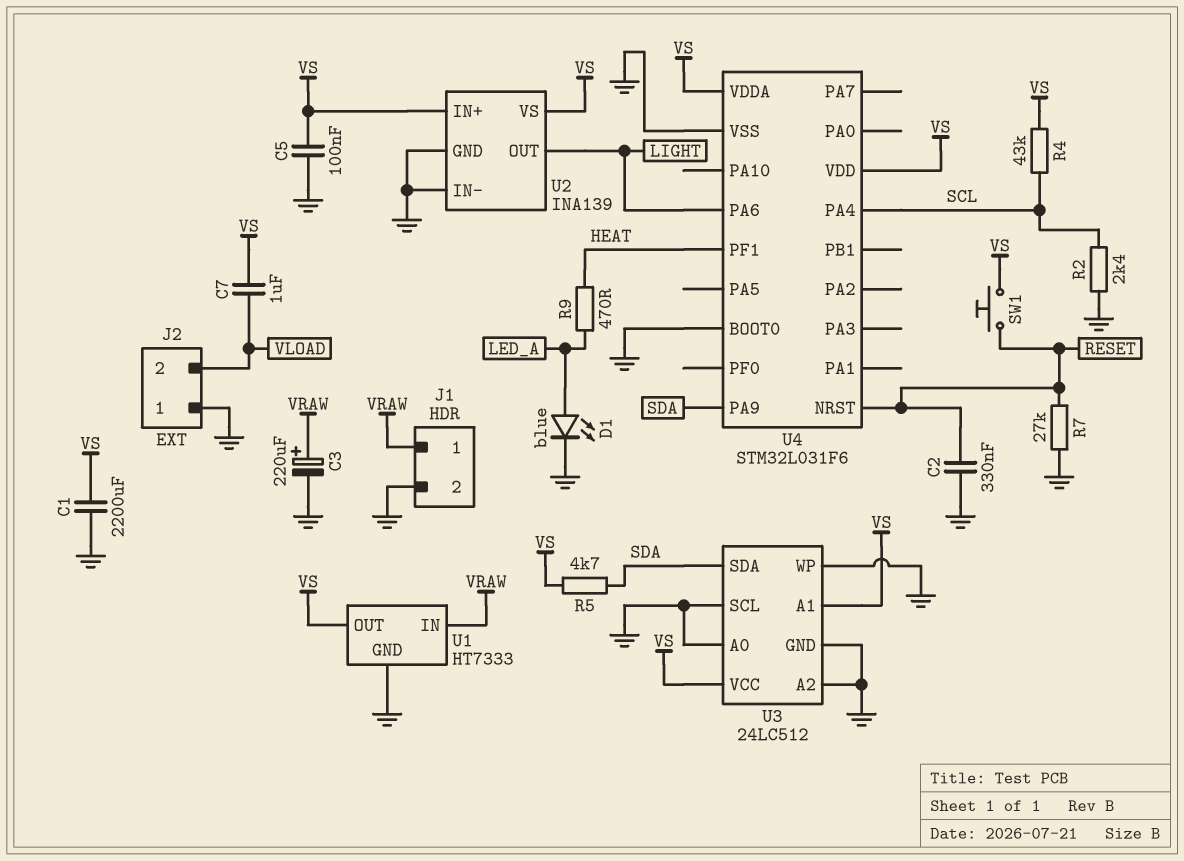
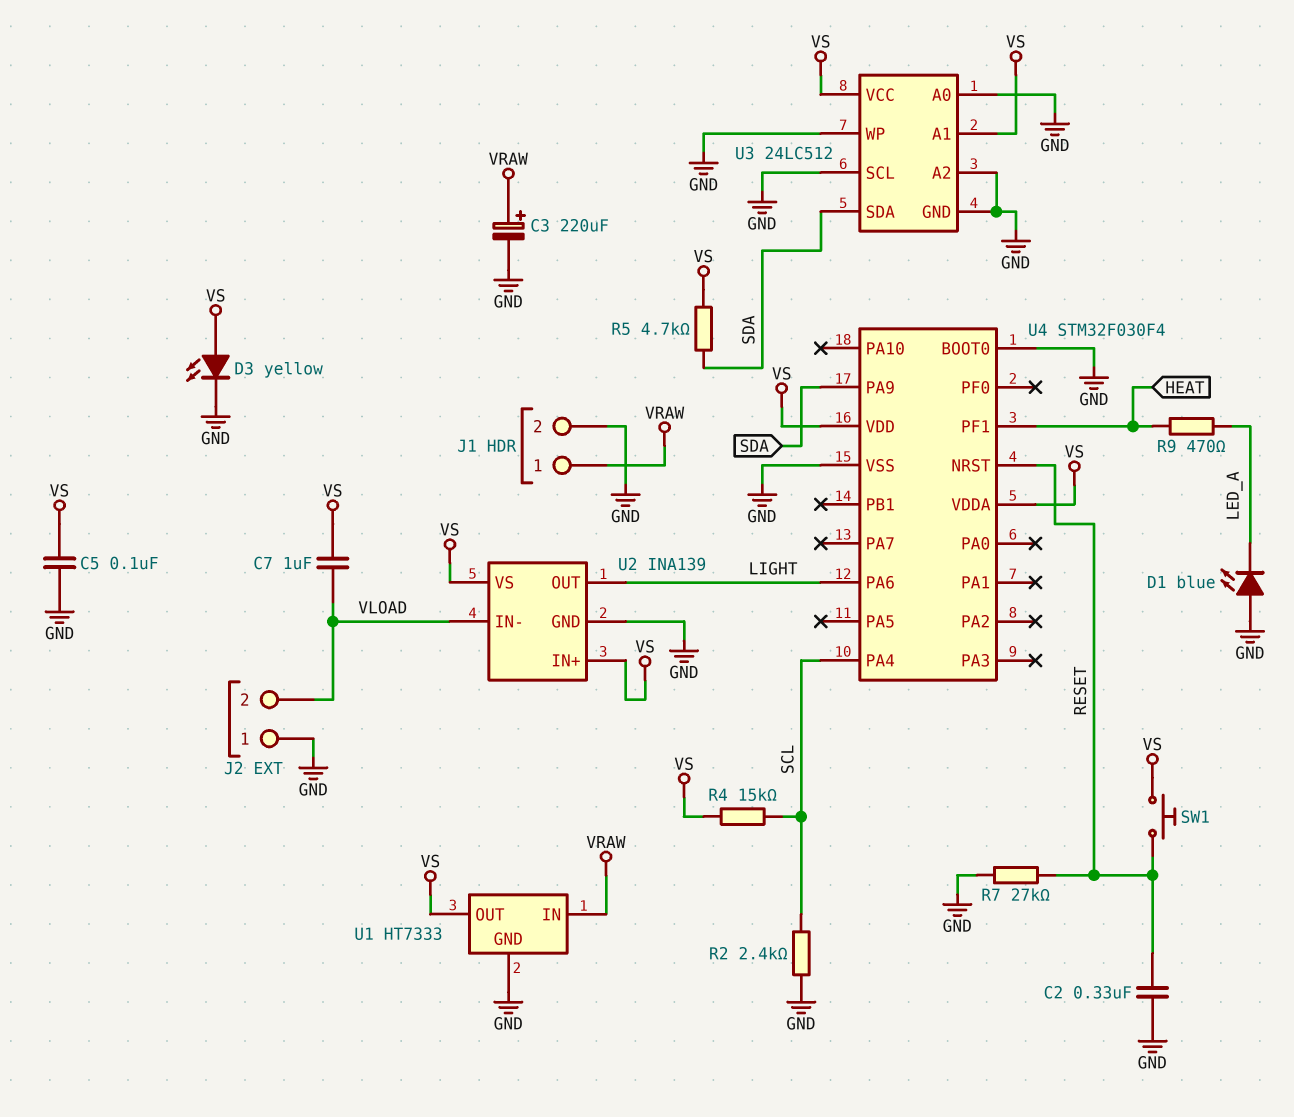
C1: 2200uF (GND, VS) -> none
D1: LED blue (A LED_A, K GND) -> LED blue (A GND, K LED_A)
D3: none -> LED yellow (A VS, K GND)
R4: 43k (SCL, VS) -> 15k (SCL, VS)
U2 pin IN-: GND -> VLOAD
U4: STM32L031F6 -> STM32F030F4

